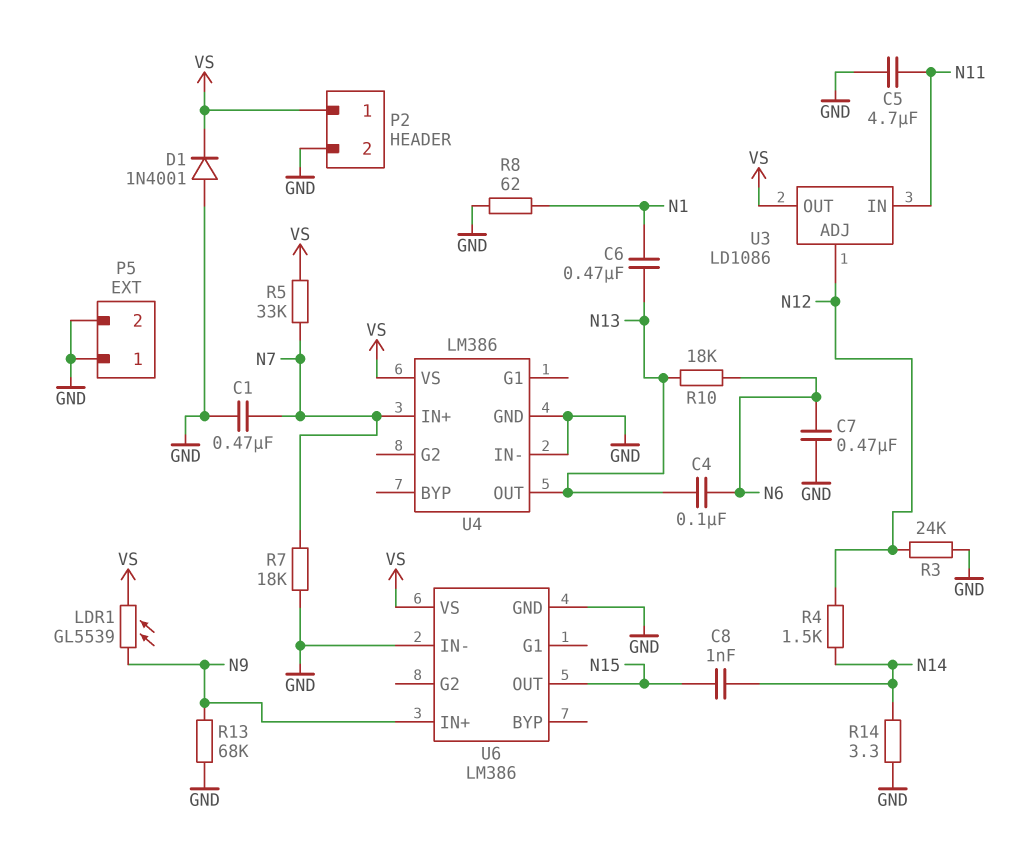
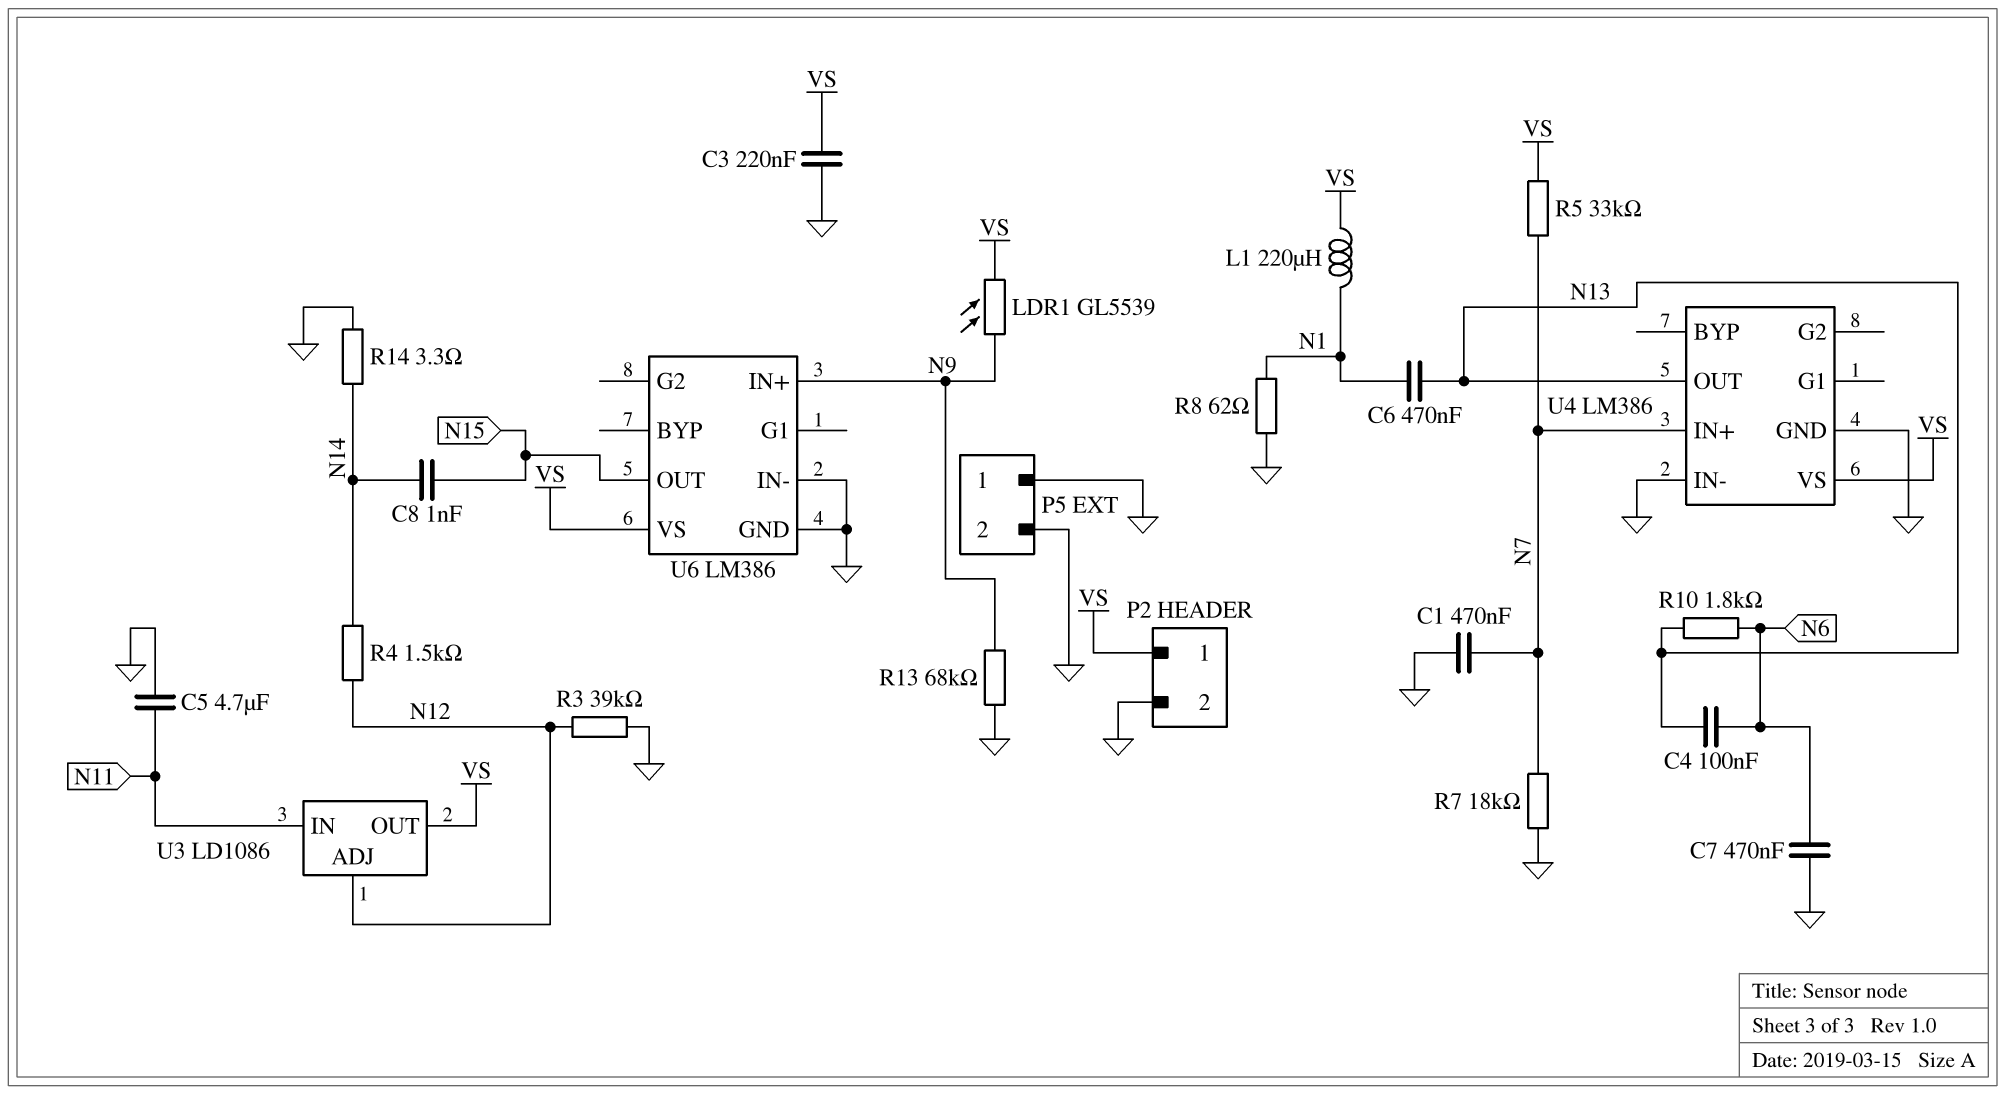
C3: none -> 220nF (GND, VS)
D1: diode 1N4001 (A GND, K VS) -> none
L1: none -> 220uH (N1, VS)
R3: 24k (GND, N12) -> 39k (GND, N12)
R10: 18k (N6, N13) -> 1.8k (N6, N13)

